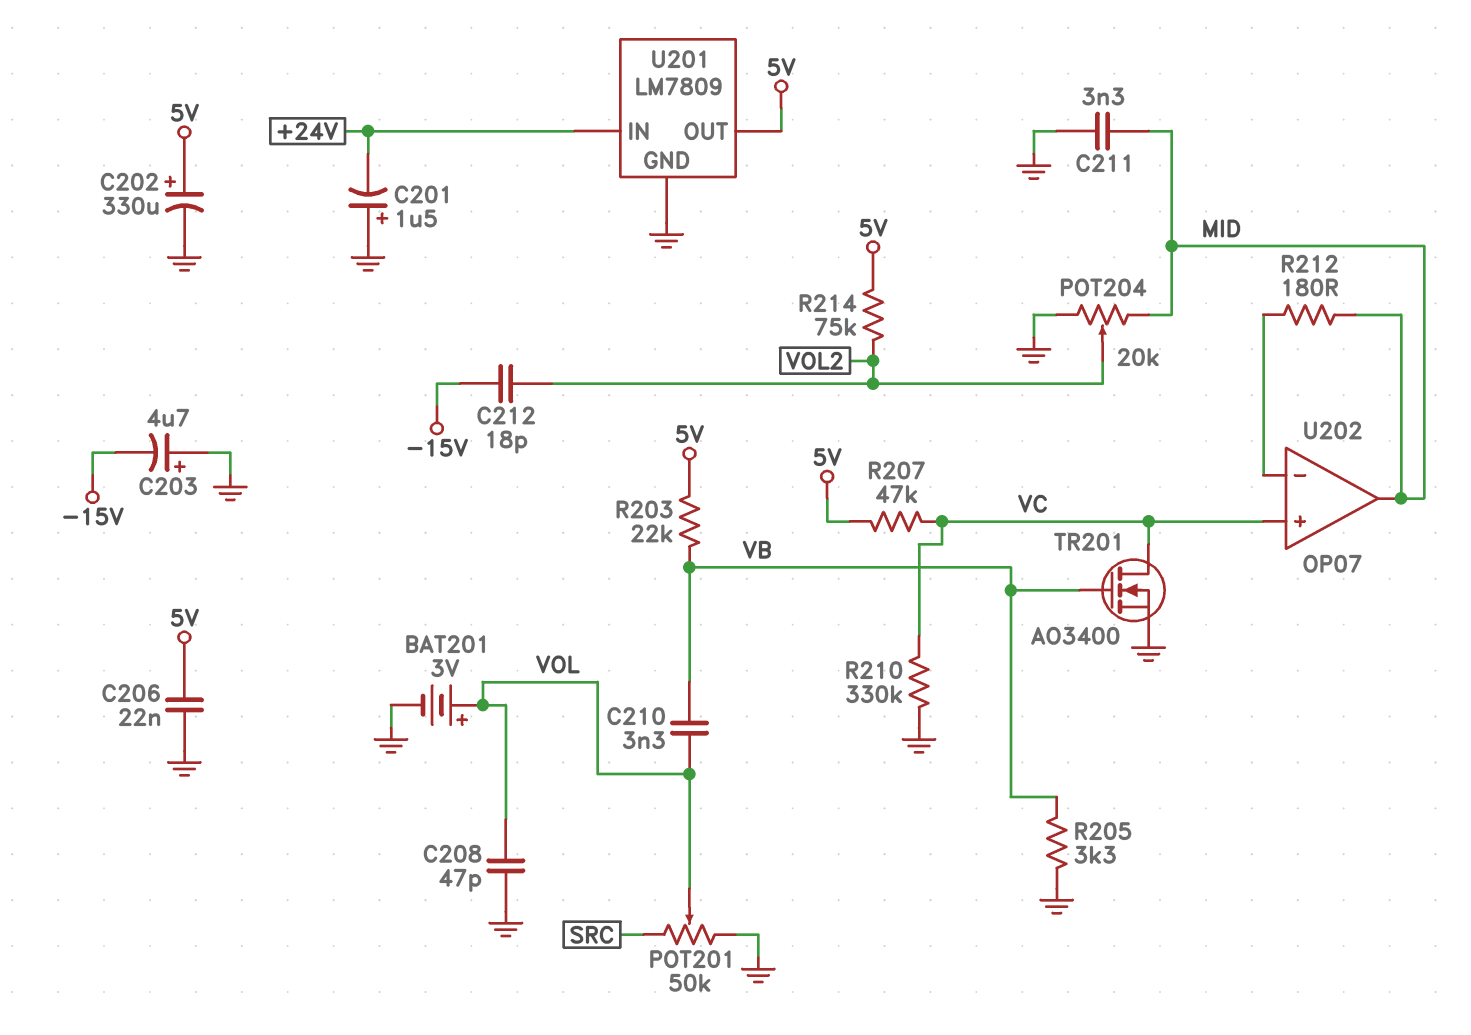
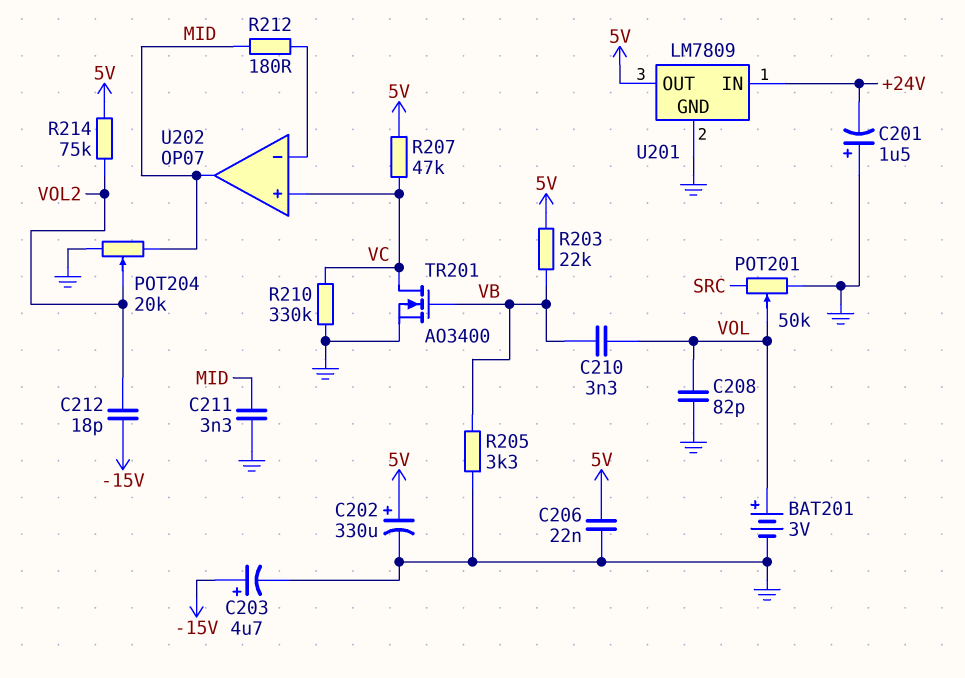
C203: 4.7uF (plus GND, minus -15V) -> 4.7uF (plus -15V, minus GND)
C208: 47pF (GND, VOL) -> 82pF (GND, VOL)

